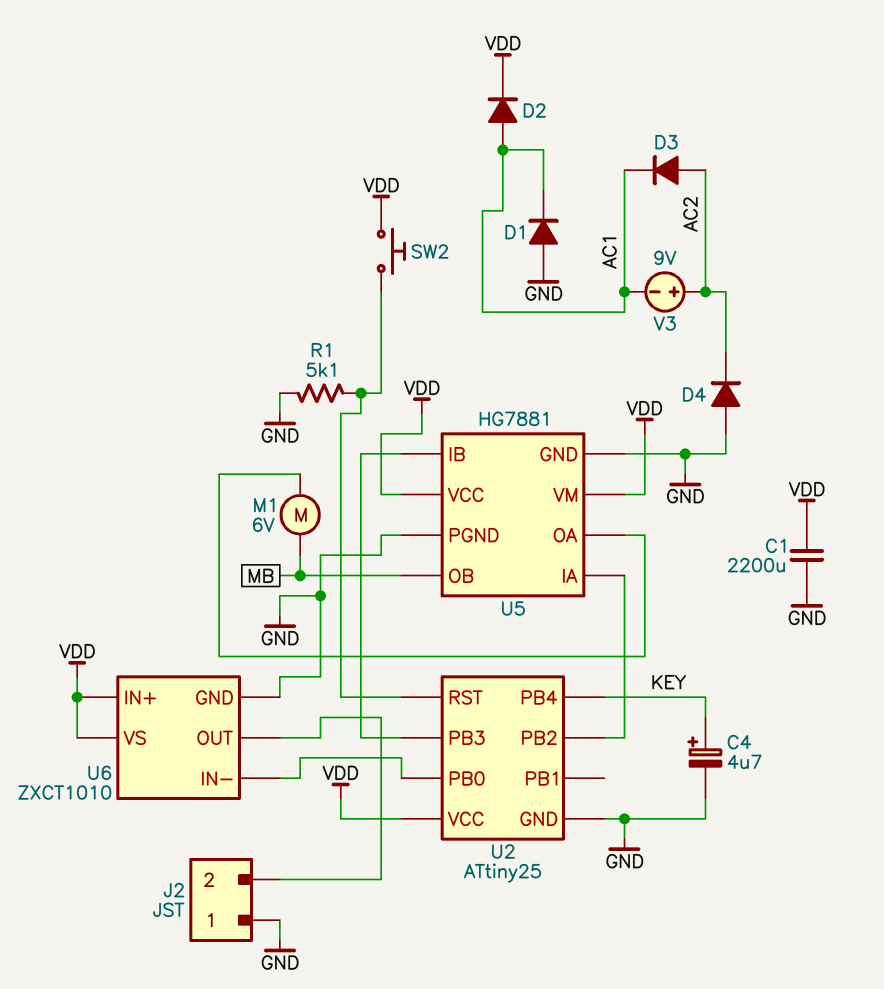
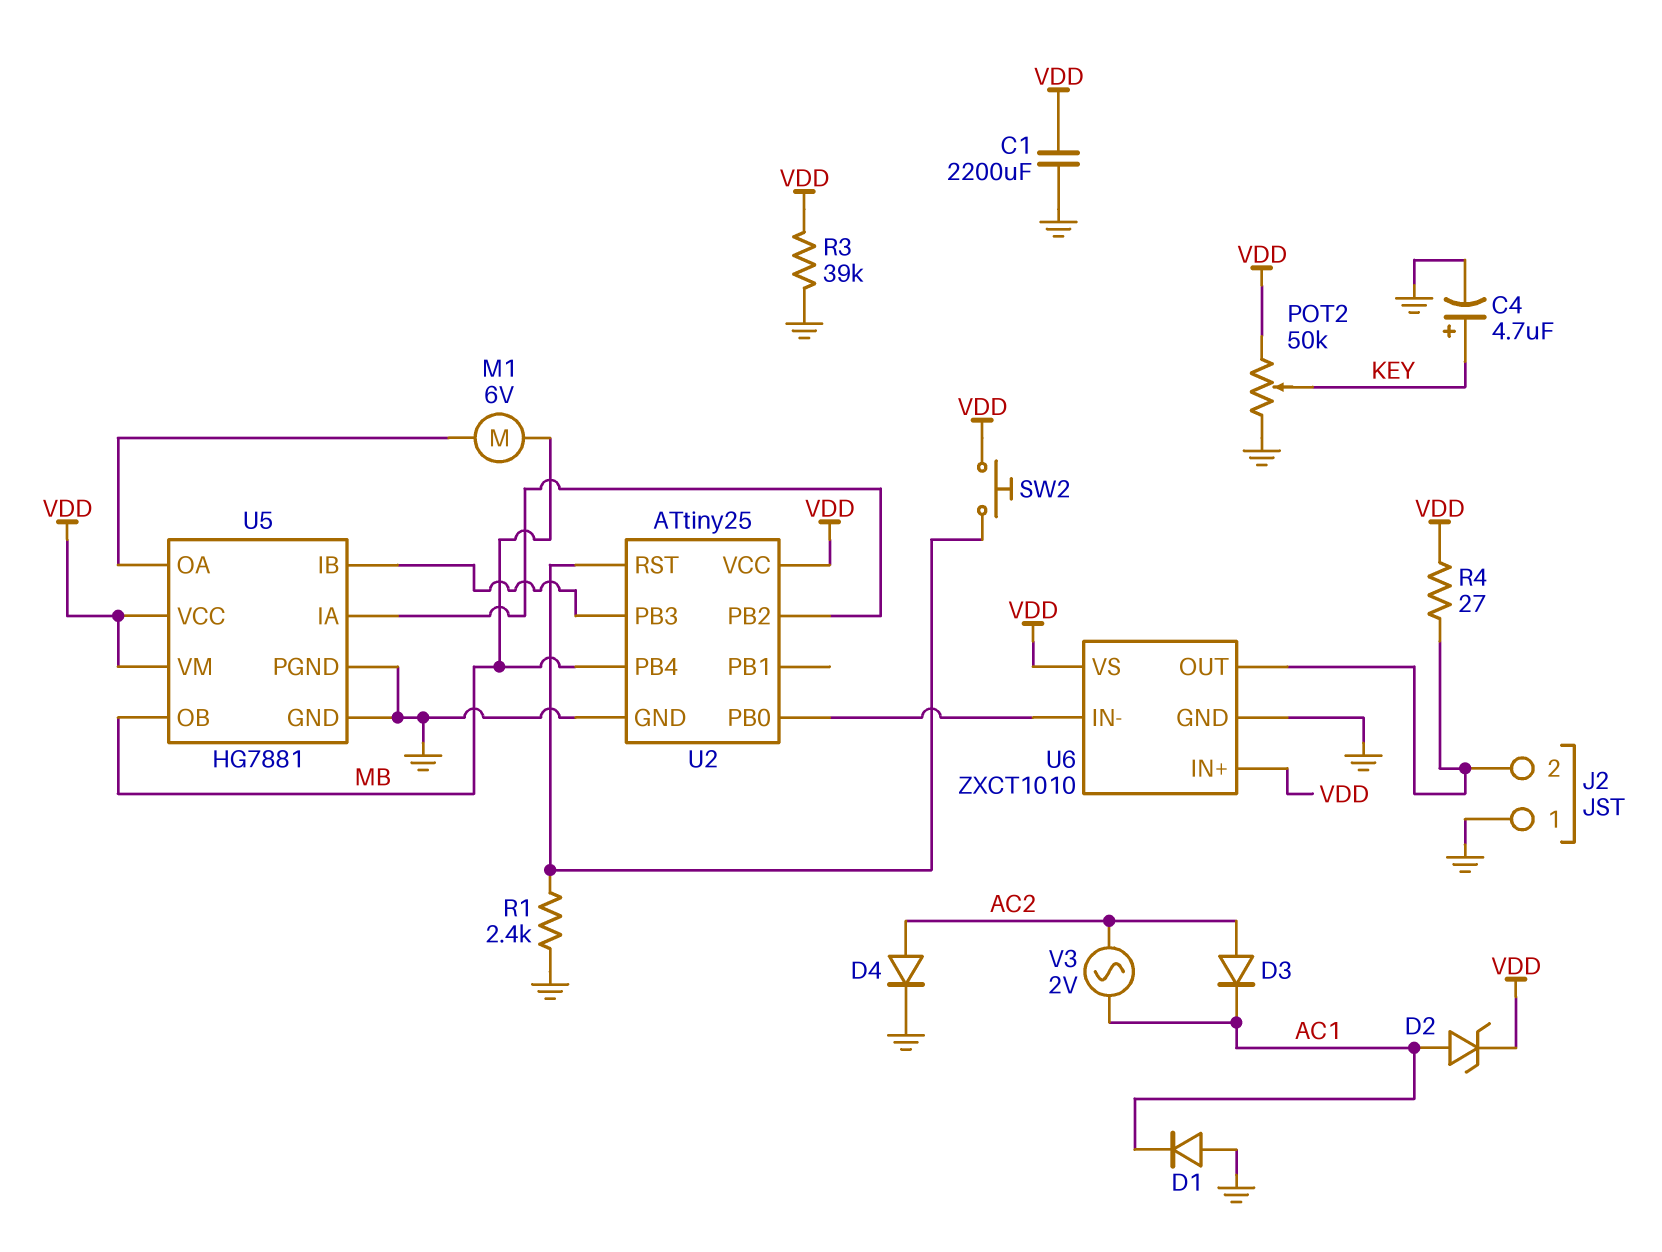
D2: diode (A AC1, K VDD) -> zener (A AC1, K VDD)
D4: diode (A GND, K AC2) -> diode (A AC2, K GND)
POT2: none -> 50k (GND, VDD, wiper KEY)
R1: 5.1k (GND, U2/RST) -> 2.4k (GND, U2/RST)
R3: none -> 39k (GND, VDD)
R4: none -> 27 (J2/2, VDD)
U2 pin PB4: KEY -> MB
V3: 9V (plus AC2, minus AC1) -> AC 2V (AC1, AC2)

